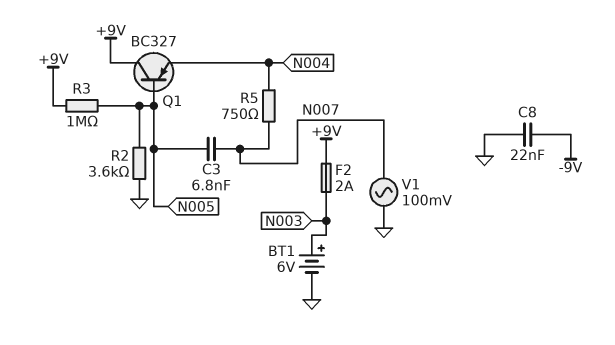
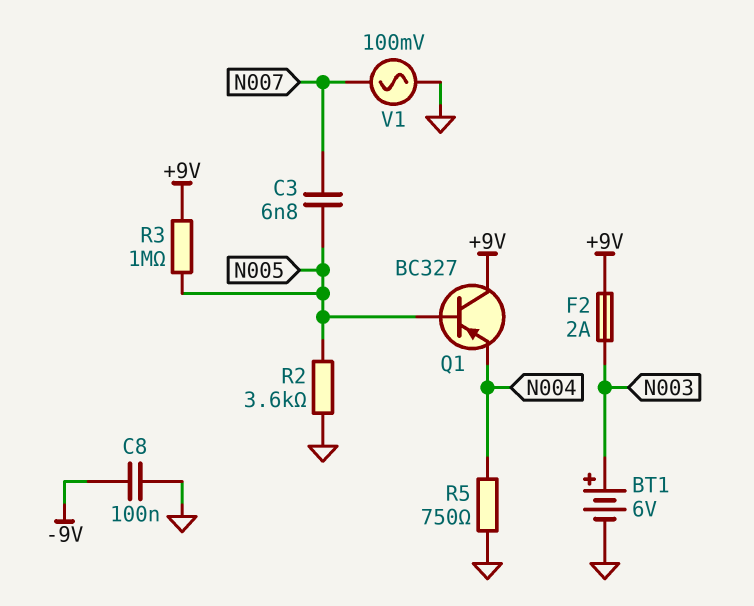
C8: 22nF (-9V, GND) -> 100nF (-9V, GND)
R5: 750 (N004, N007) -> 750 (GND, N004)

